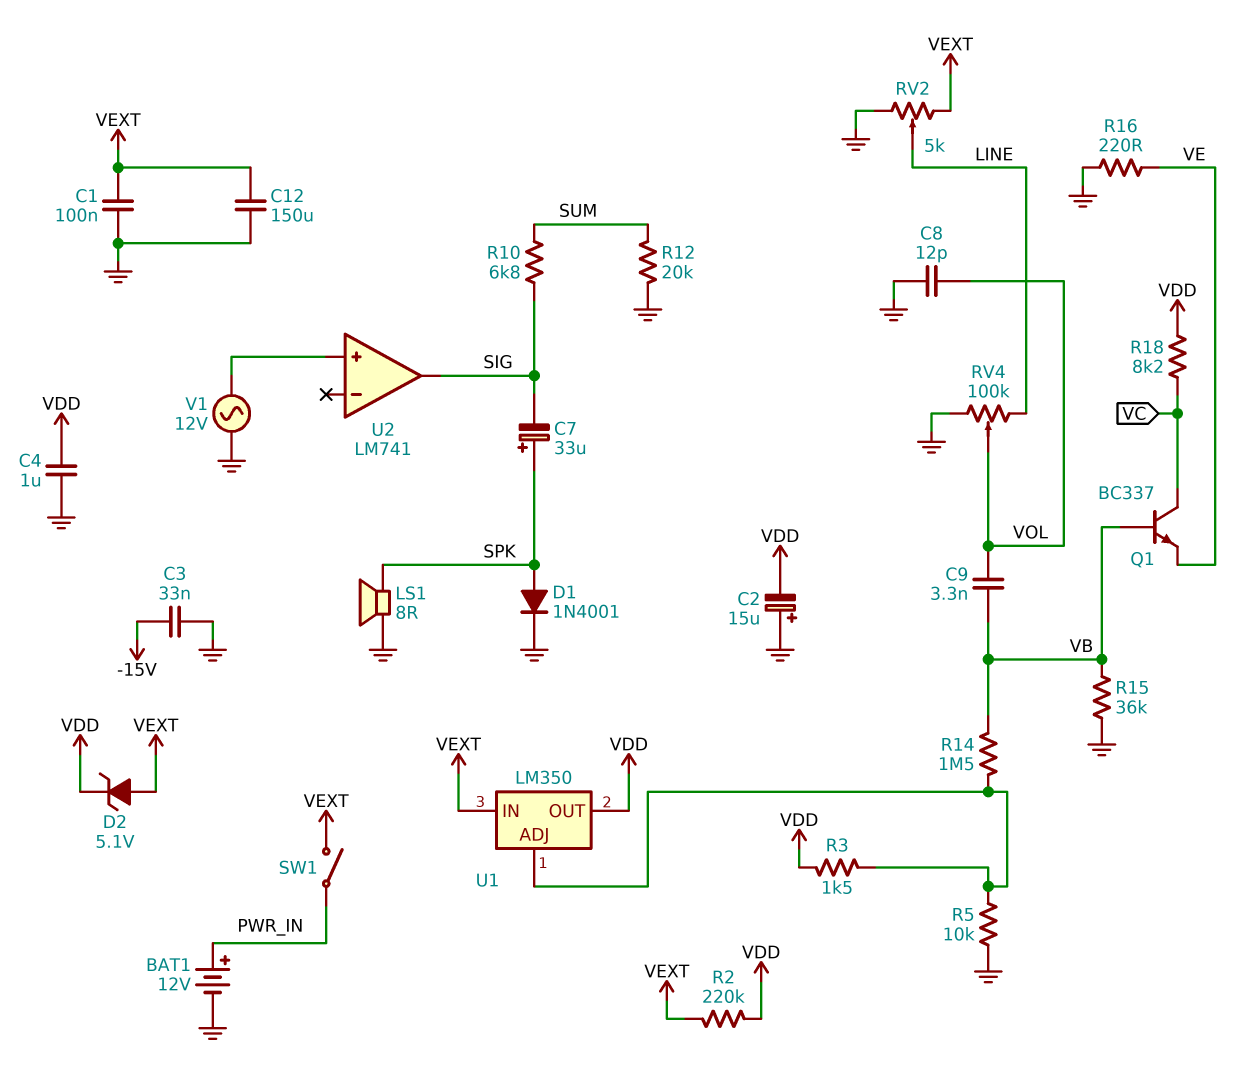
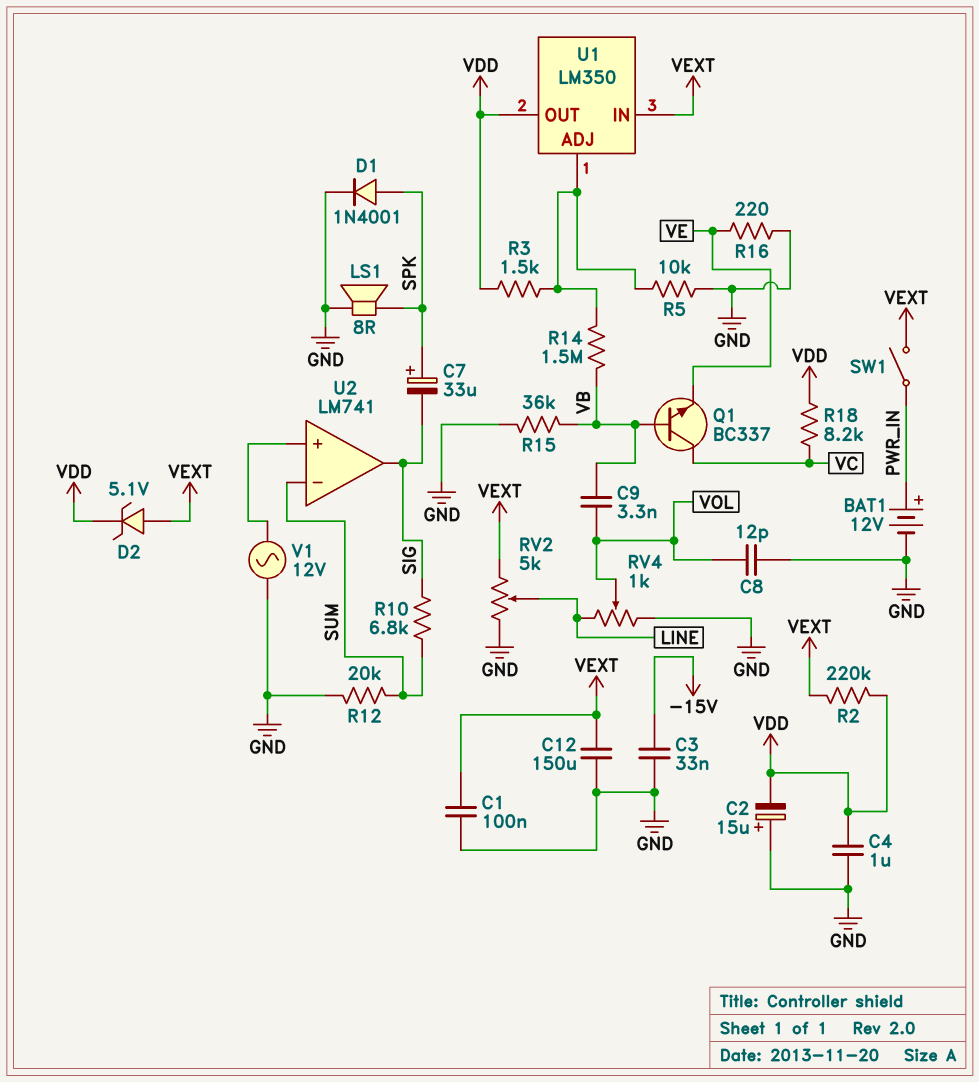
RV4: 100k (GND, LINE, wiper VOL) -> 1k (GND, LINE, wiper VOL)
U2 pin in-: none -> SUM

